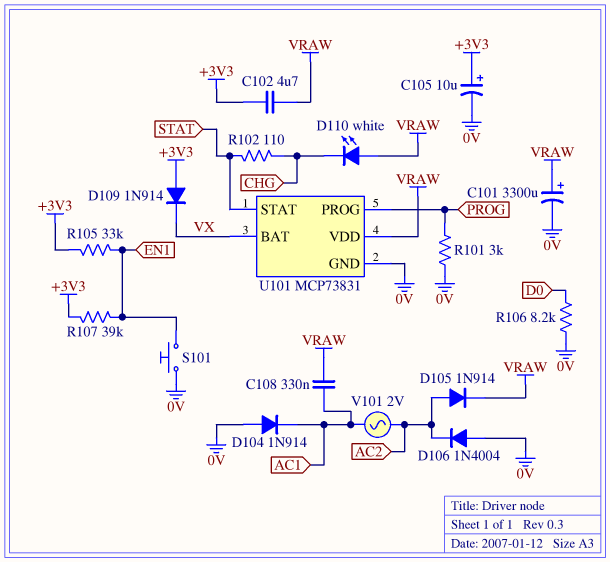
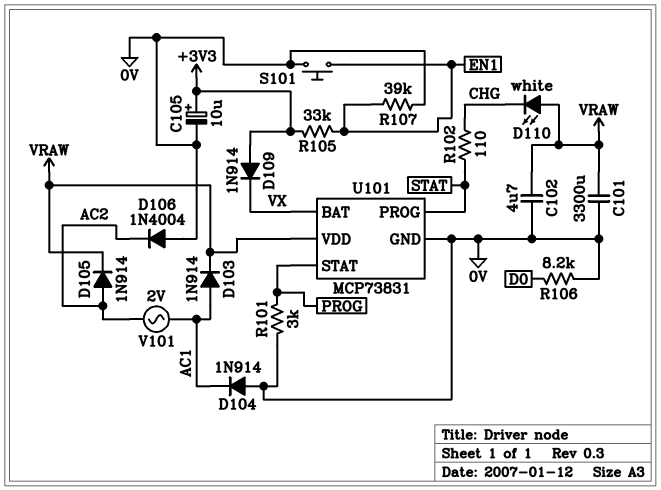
C101: 3300uF (plus VRAW, minus 0V) -> 3300uF (0V, VRAW)
C102: 4.7uF (+3V3, VRAW) -> 4.7uF (0V, VRAW)
C108: 330nF (AC1, VRAW) -> none
D103: none -> diode 1N914 (A AC1, K VRAW)
R107: 39k (+3V3, EN1) -> 39k (0V, EN1)
U101 pin PROG: PROG -> STAT
U101 pin STAT: STAT -> PROG

